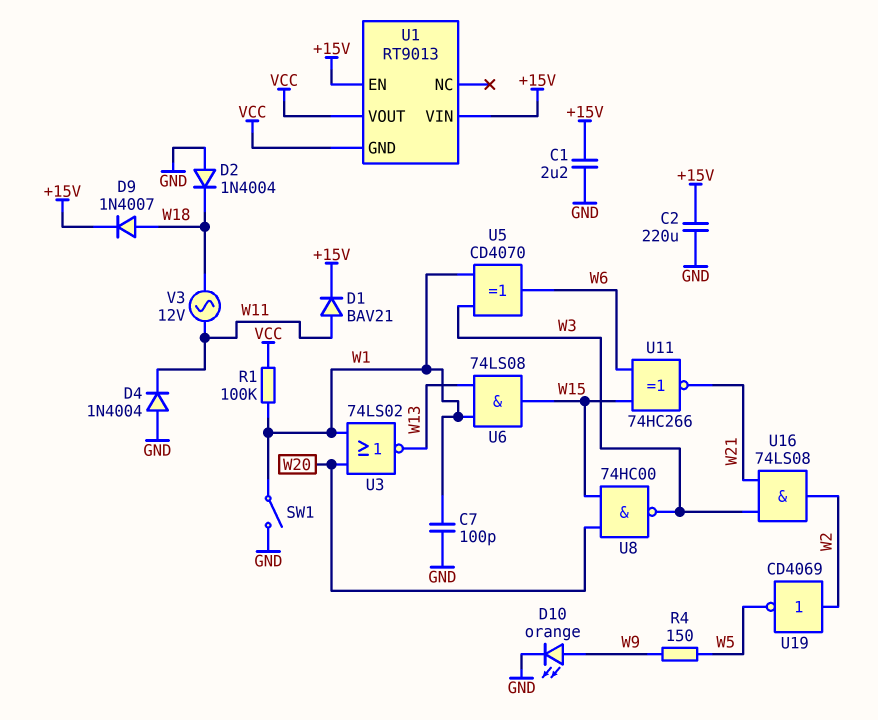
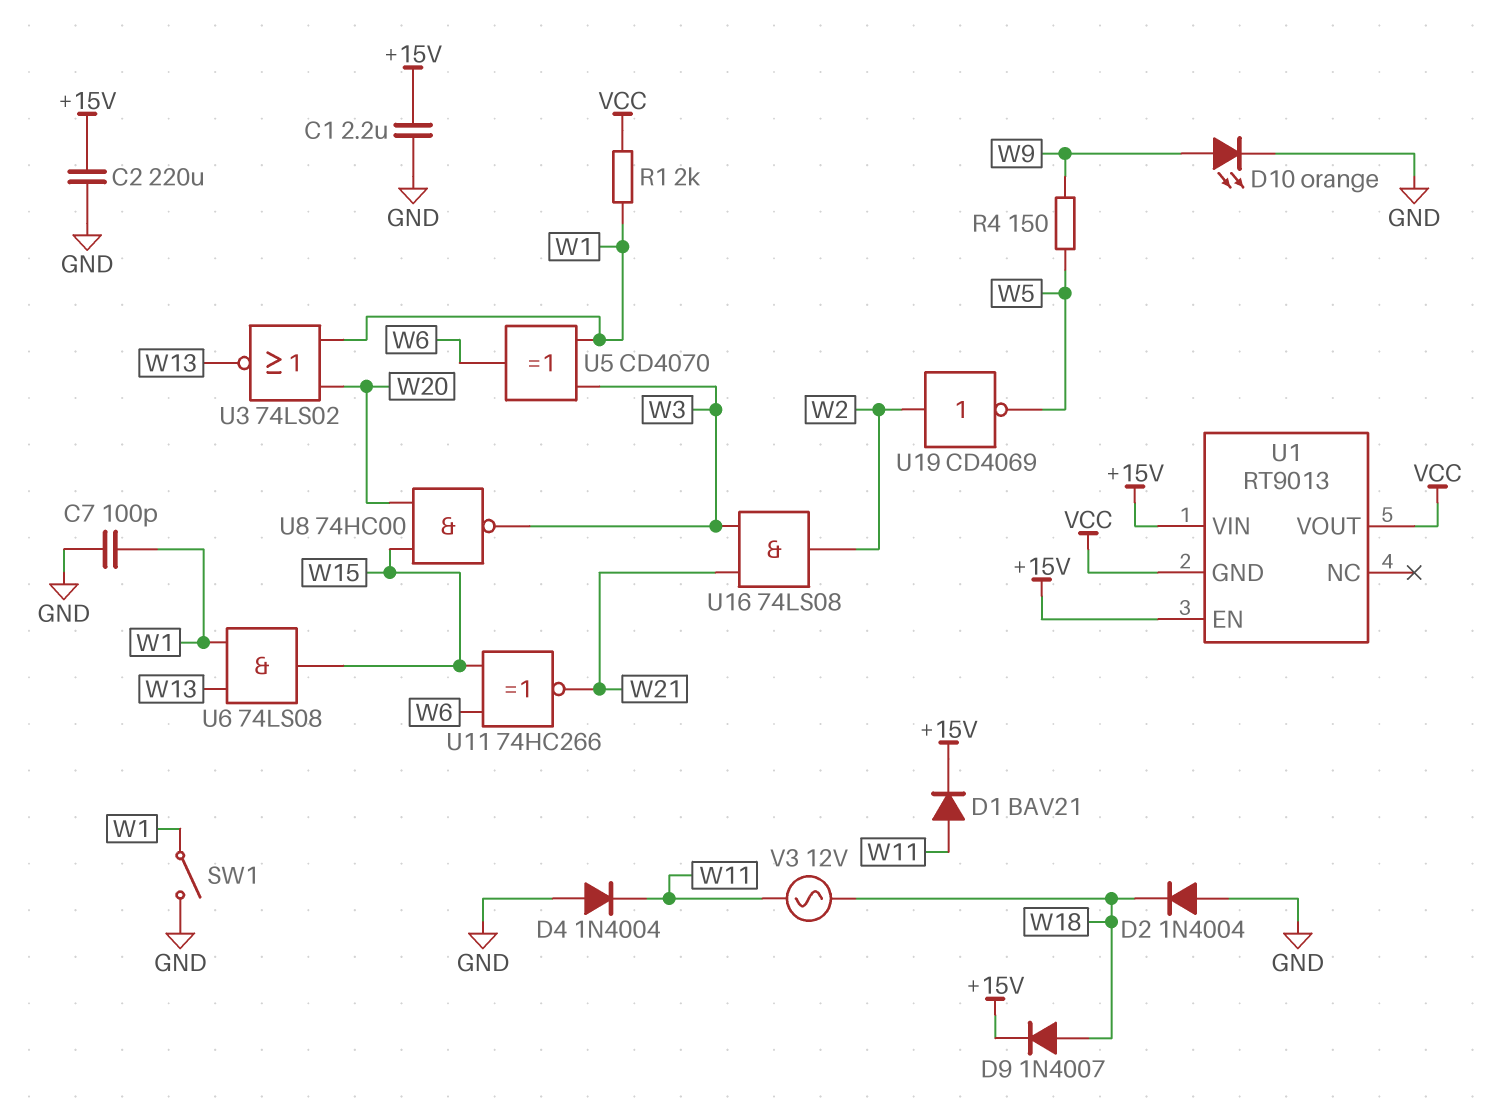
R1: 100k (VCC, W1) -> 2k (VCC, W1)

